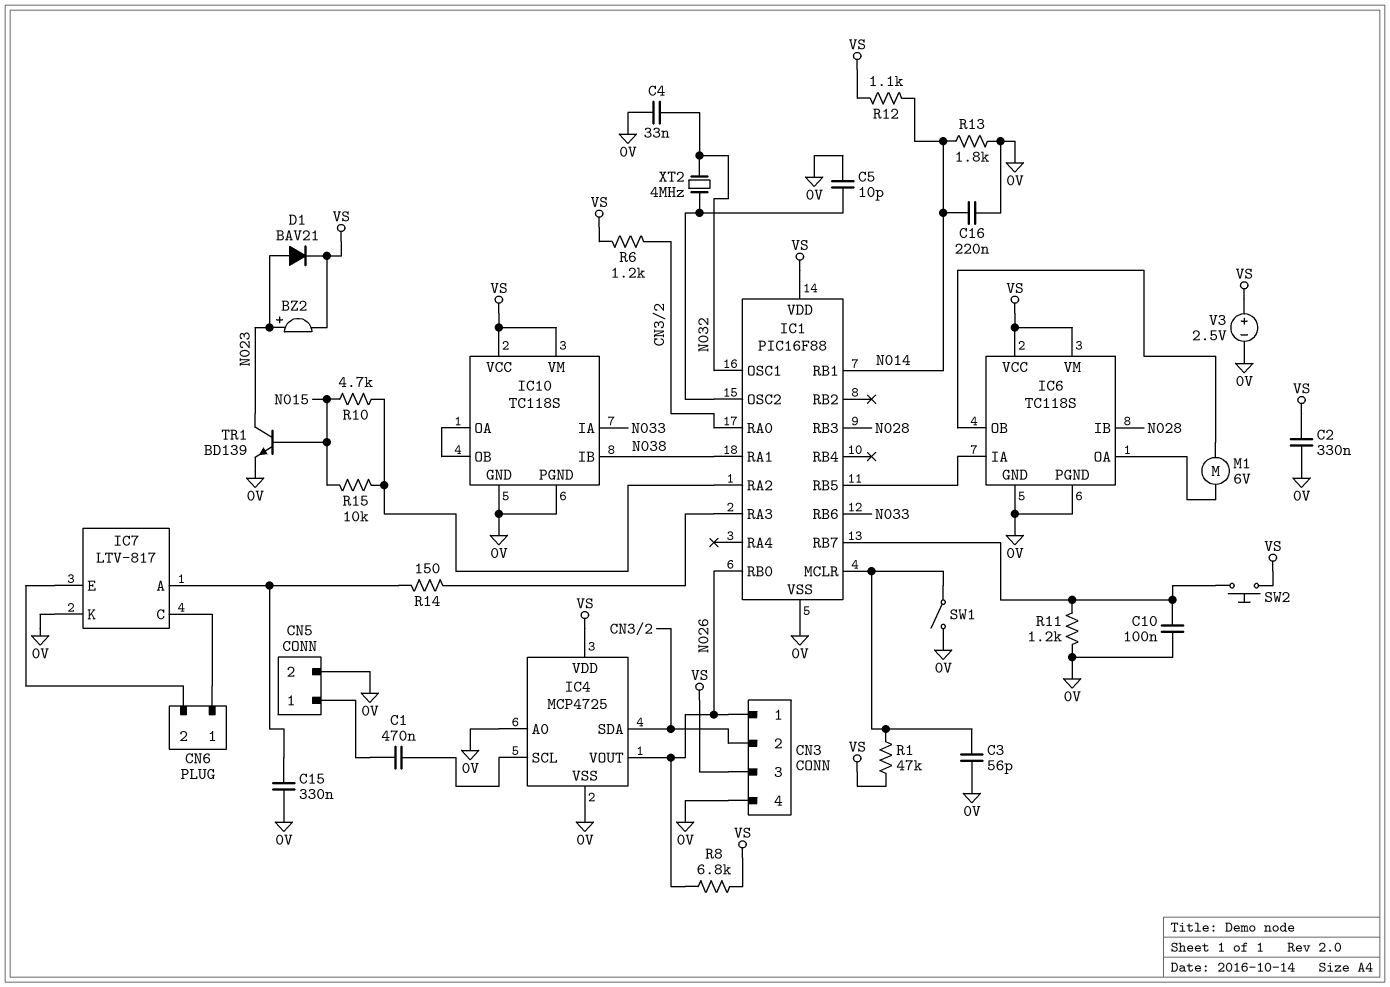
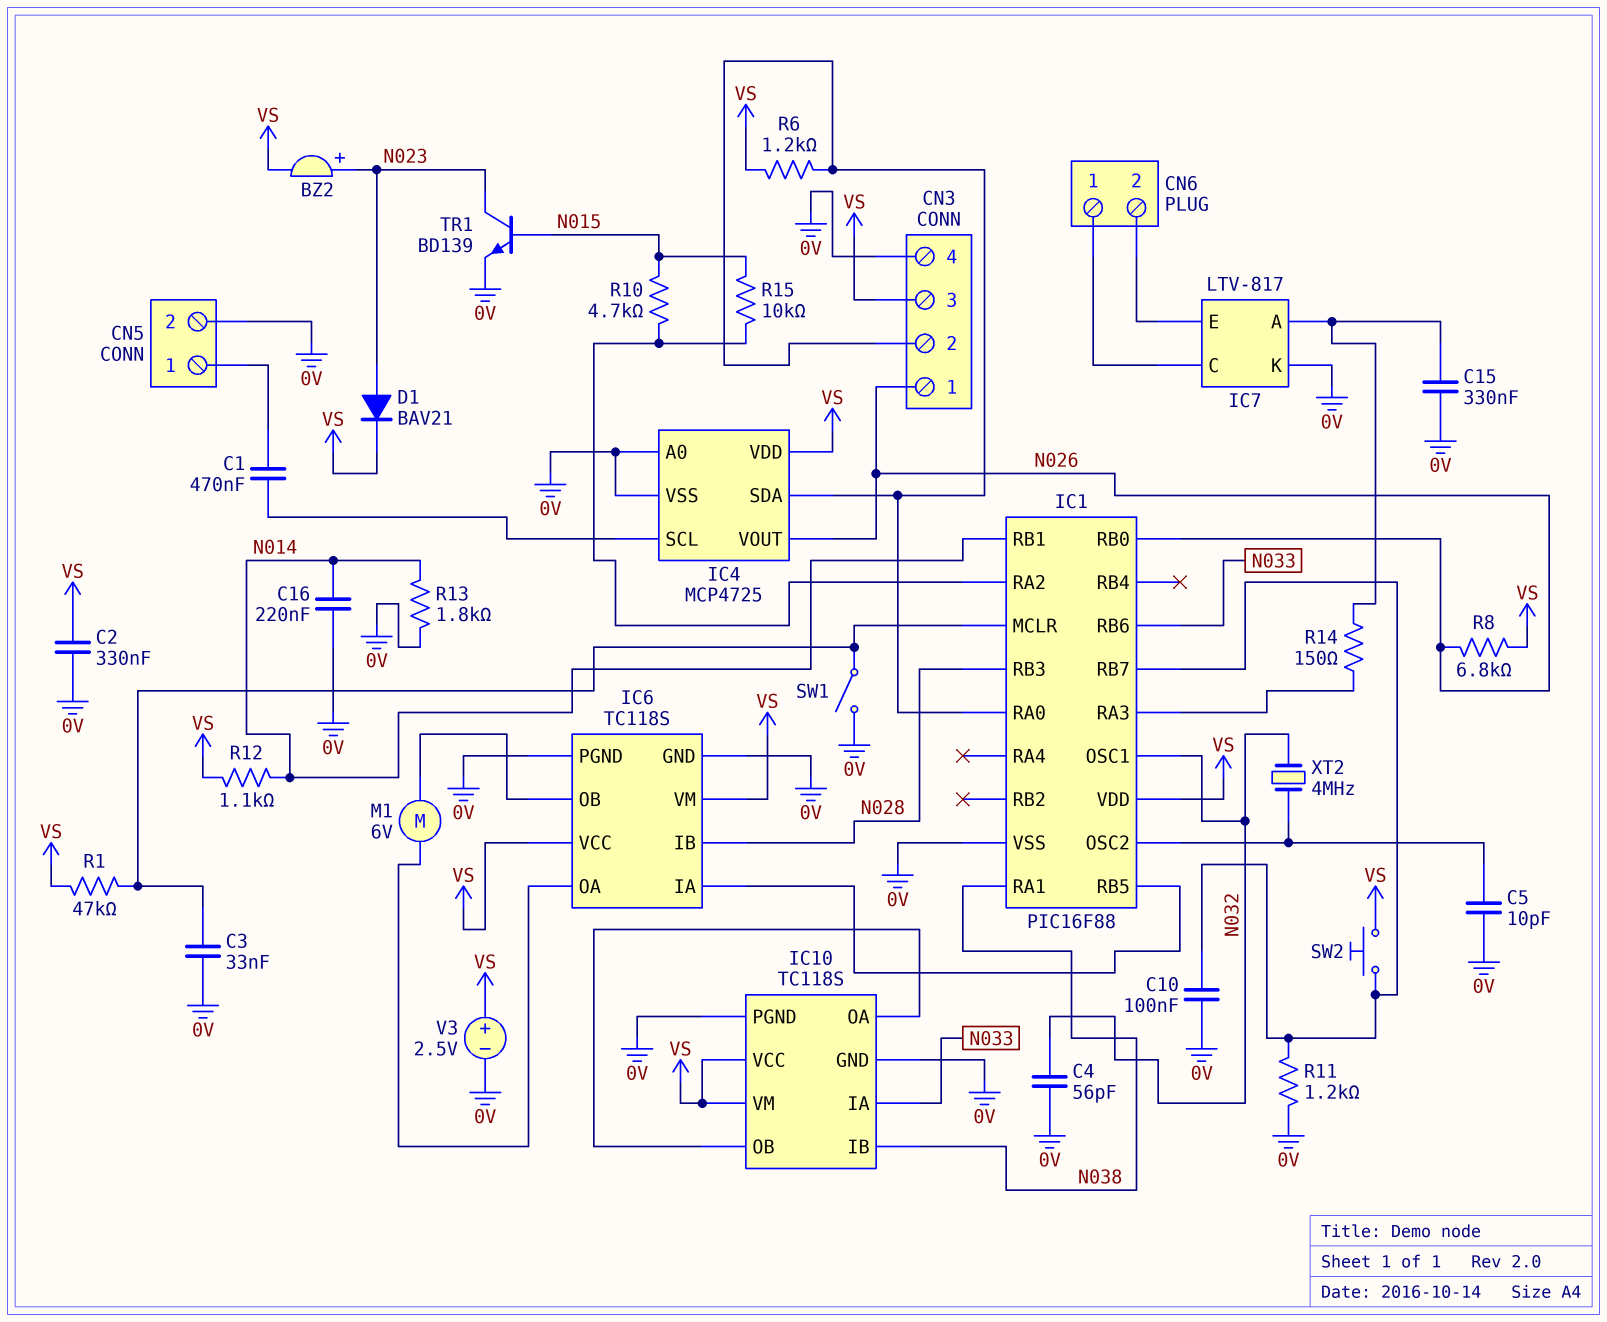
C3: 56pF (0V, IC1/MCLR) -> 33nF (0V, IC1/MCLR)
C4: 33nF (0V, N032) -> 56pF (0V, N032)

